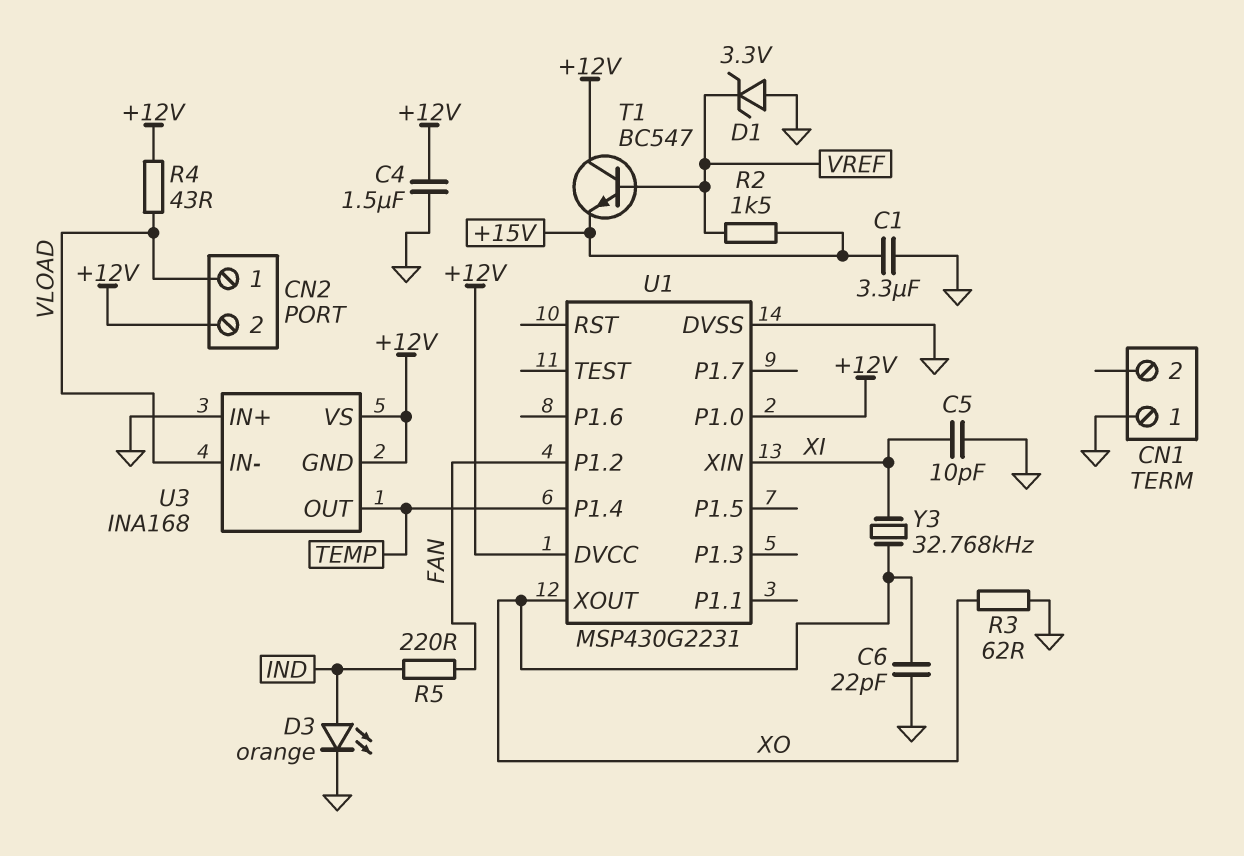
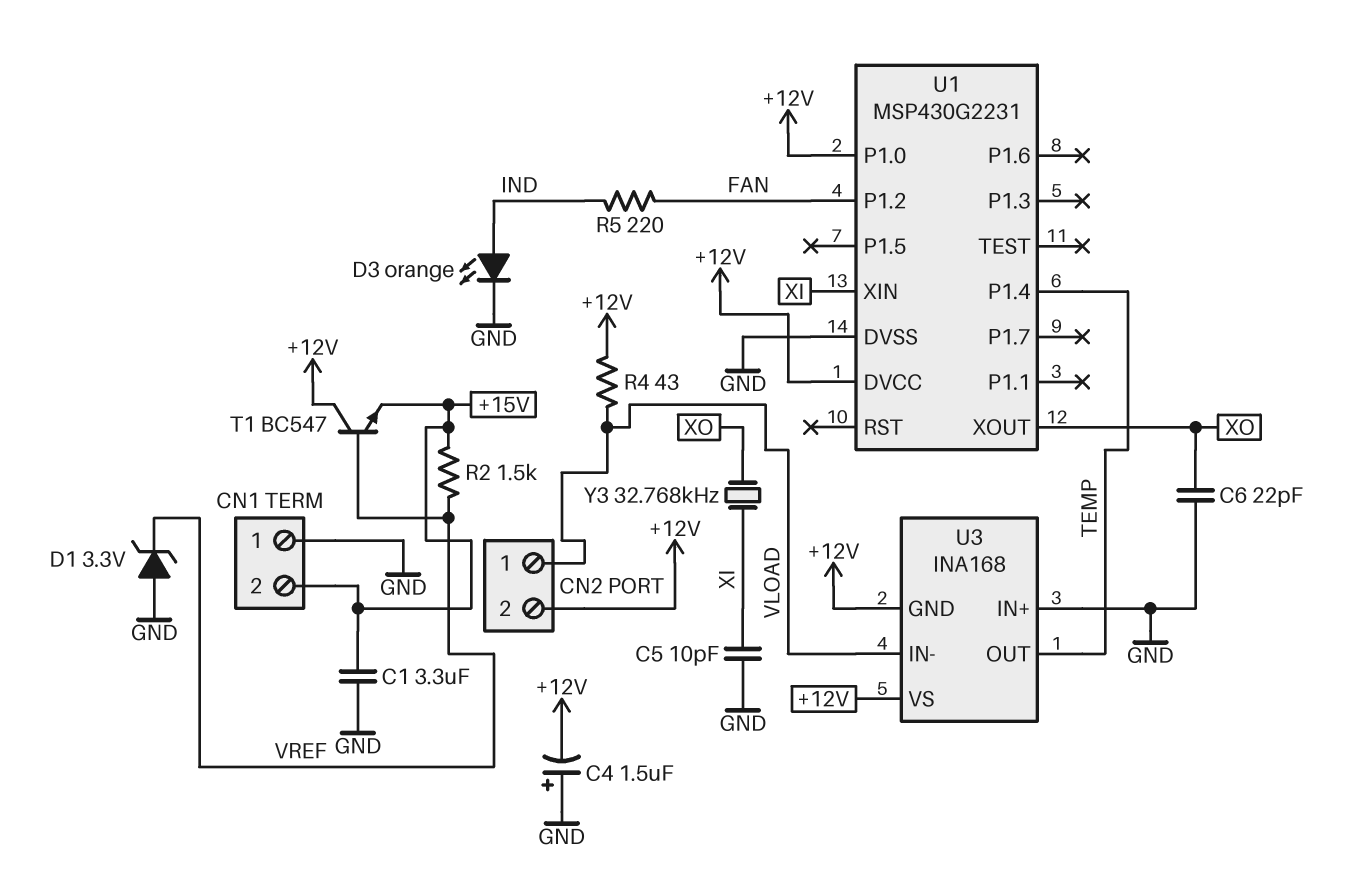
C4: 1.5uF (+12V, GND) -> 1.5uF (plus GND, minus +12V)
CN1 pin 2: none -> +15V
R3: 62 (GND, XO) -> none

